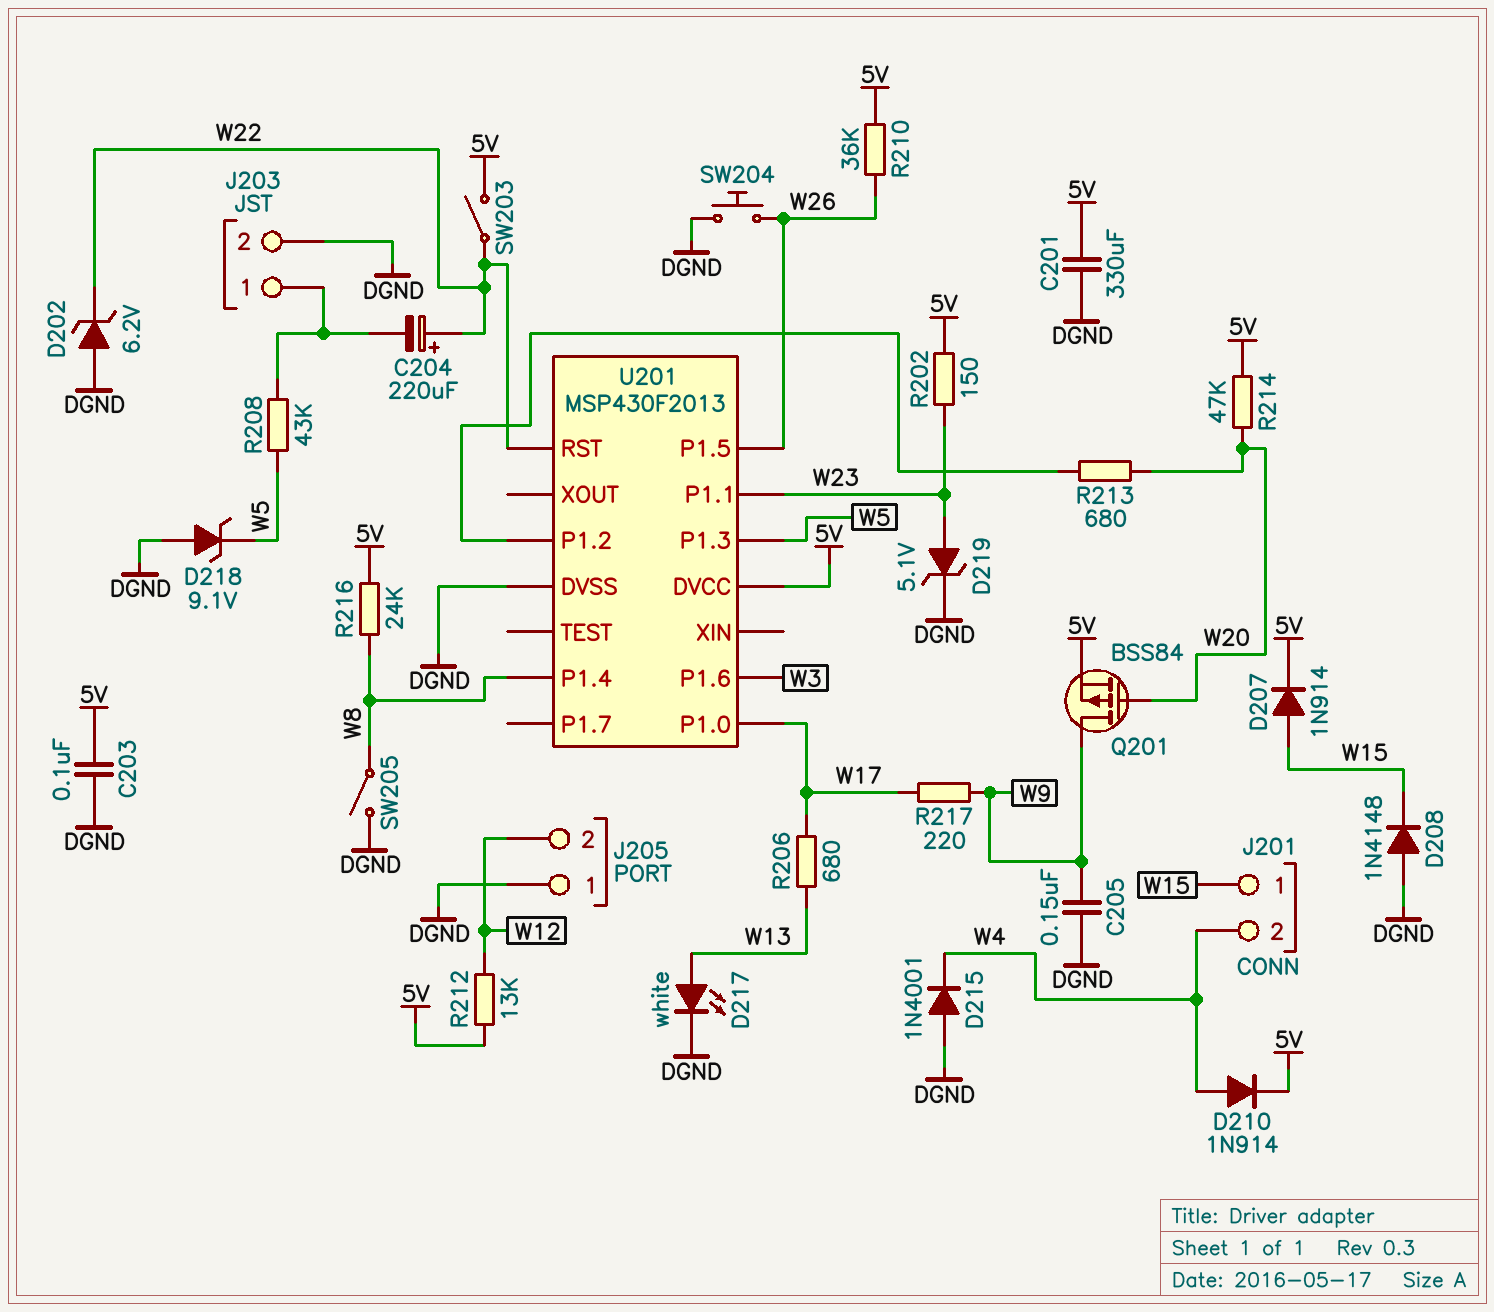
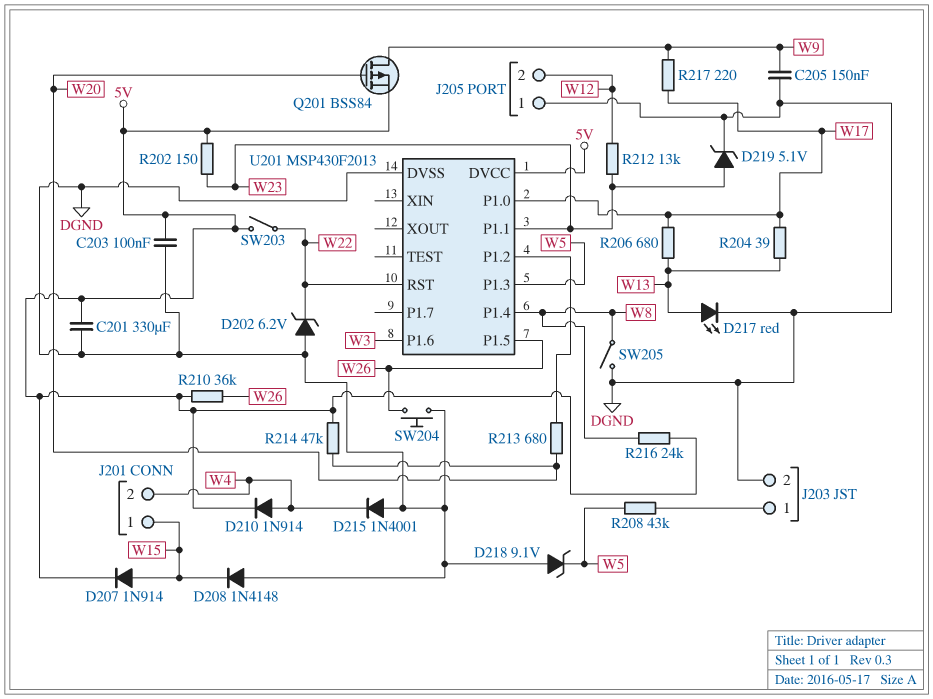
C204: 220uF (plus W22, minus J203/1) -> none
D217: LED white (A W13, K DGND) -> LED red (A W13, K DGND)
R204: none -> 39 (W13, W17)
R212: 13k (5V, W12) -> 13k (W12, W23)

